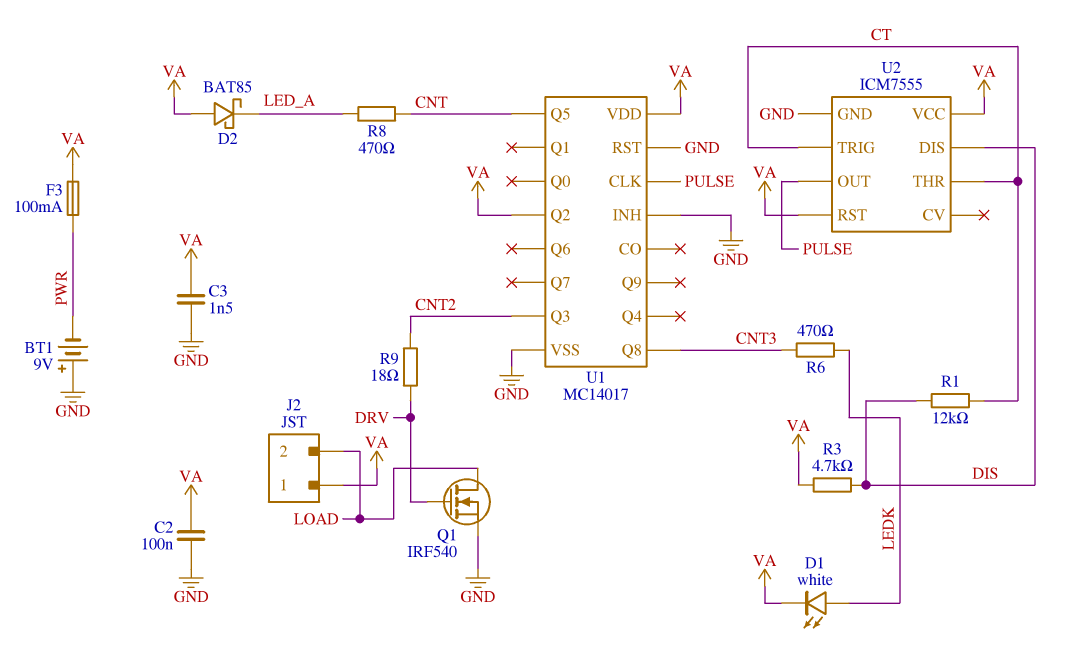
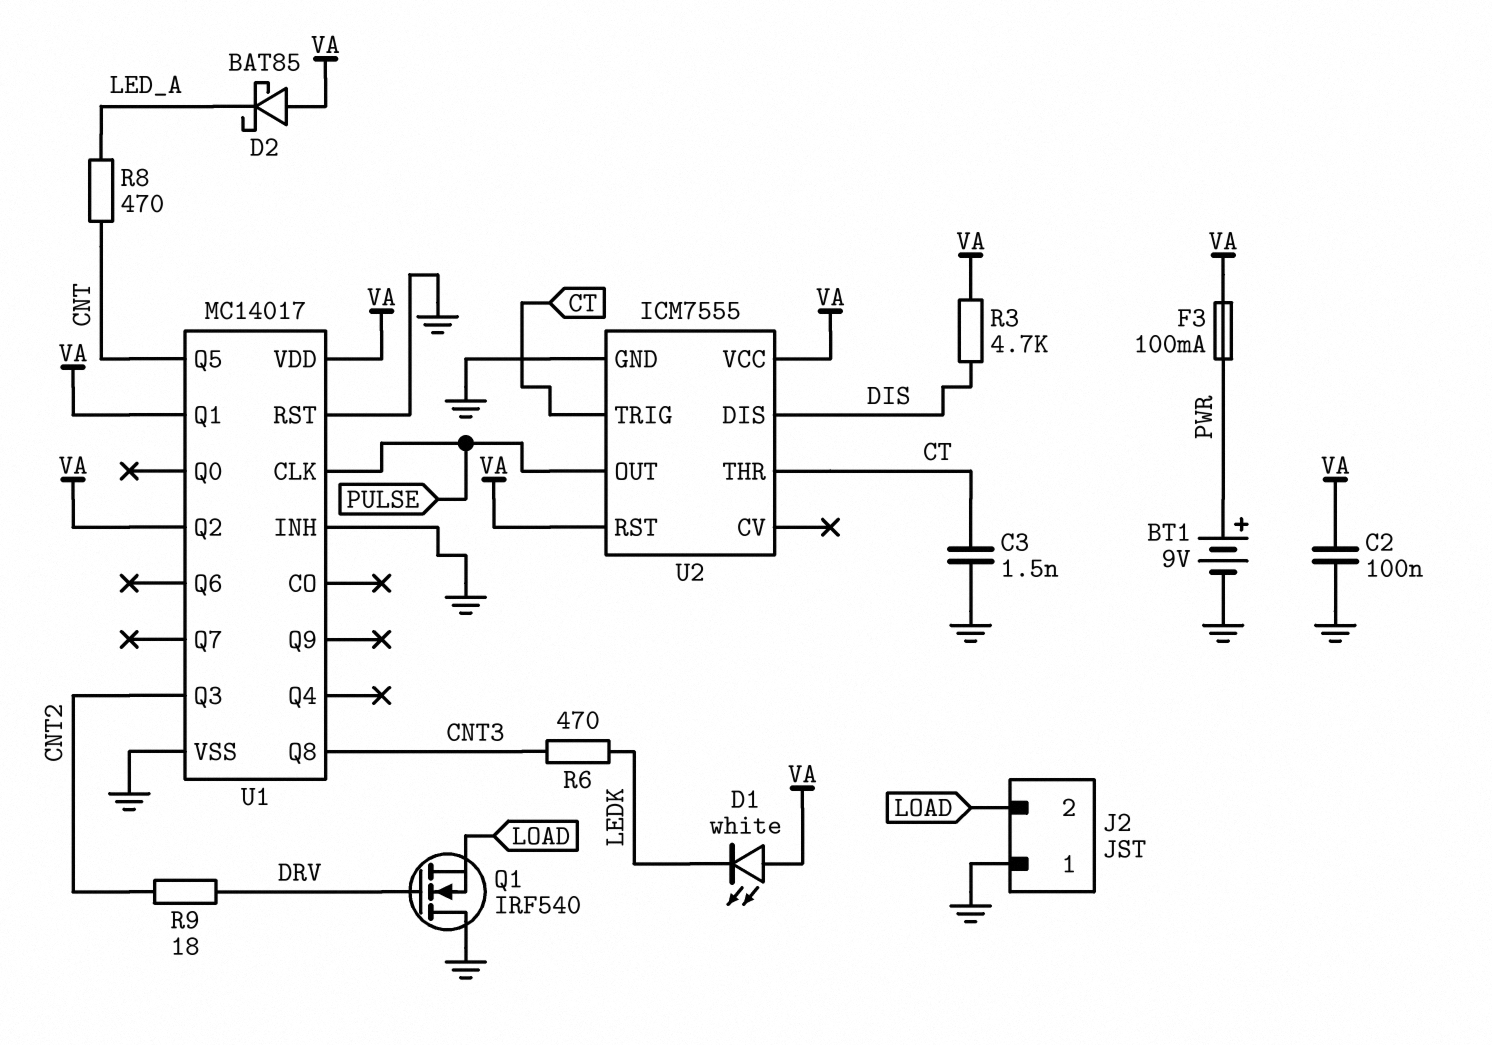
BT1: 9V (plus GND, minus PWR) -> 9V (plus PWR, minus GND)
C3: 1.5nF (GND, VA) -> 1.5nF (CT, GND)
D1: LED white (A LEDK, K VA) -> LED white (A VA, K LEDK)
J2 pin 1: VA -> GND
Q1: NMOS IRF540 (G DRV, D LOAD, S GND) -> NMOS IRF540 (G DRV, D GND, S LOAD)
R1: 12k (CT, DIS) -> none
U1 pin Q1: none -> VA

